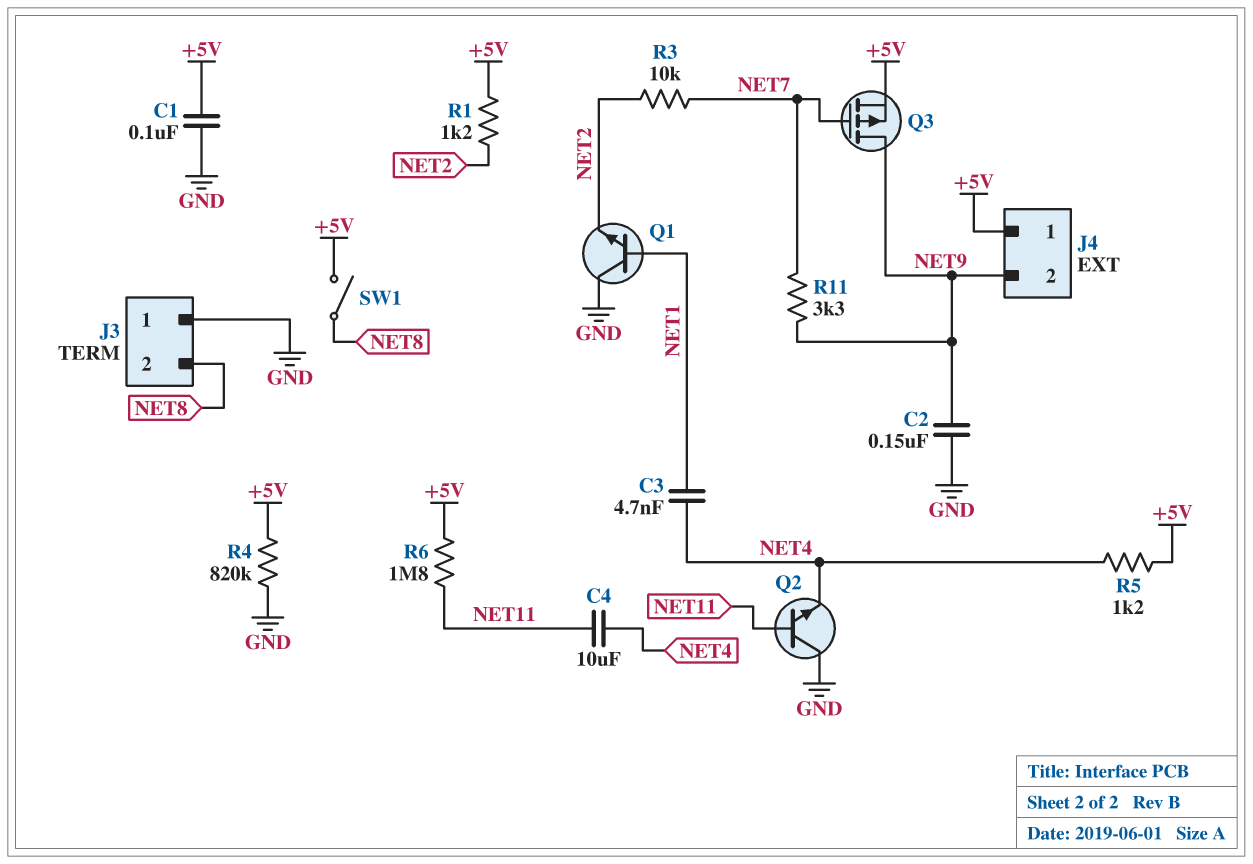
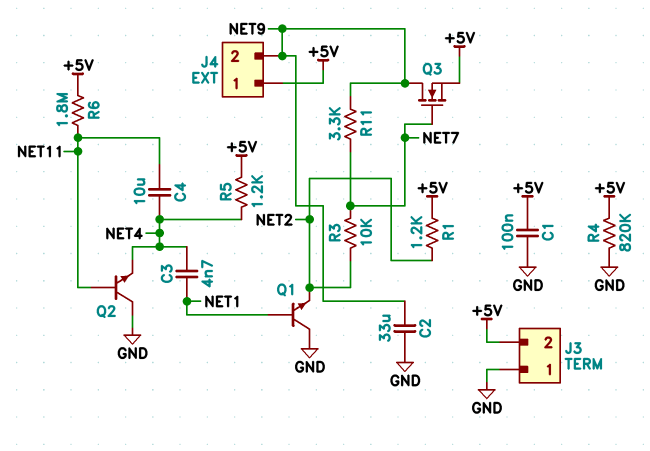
C2: 150nF (GND, NET9) -> 33uF (GND, NET9)
J3 pin 2: NET8 -> +5V
Q3: PMOS (G NET7, D NET9, S +5V) -> NMOS (G NET7, D NET9, S +5V)
SW1: switch (+5V, NET8) -> none

